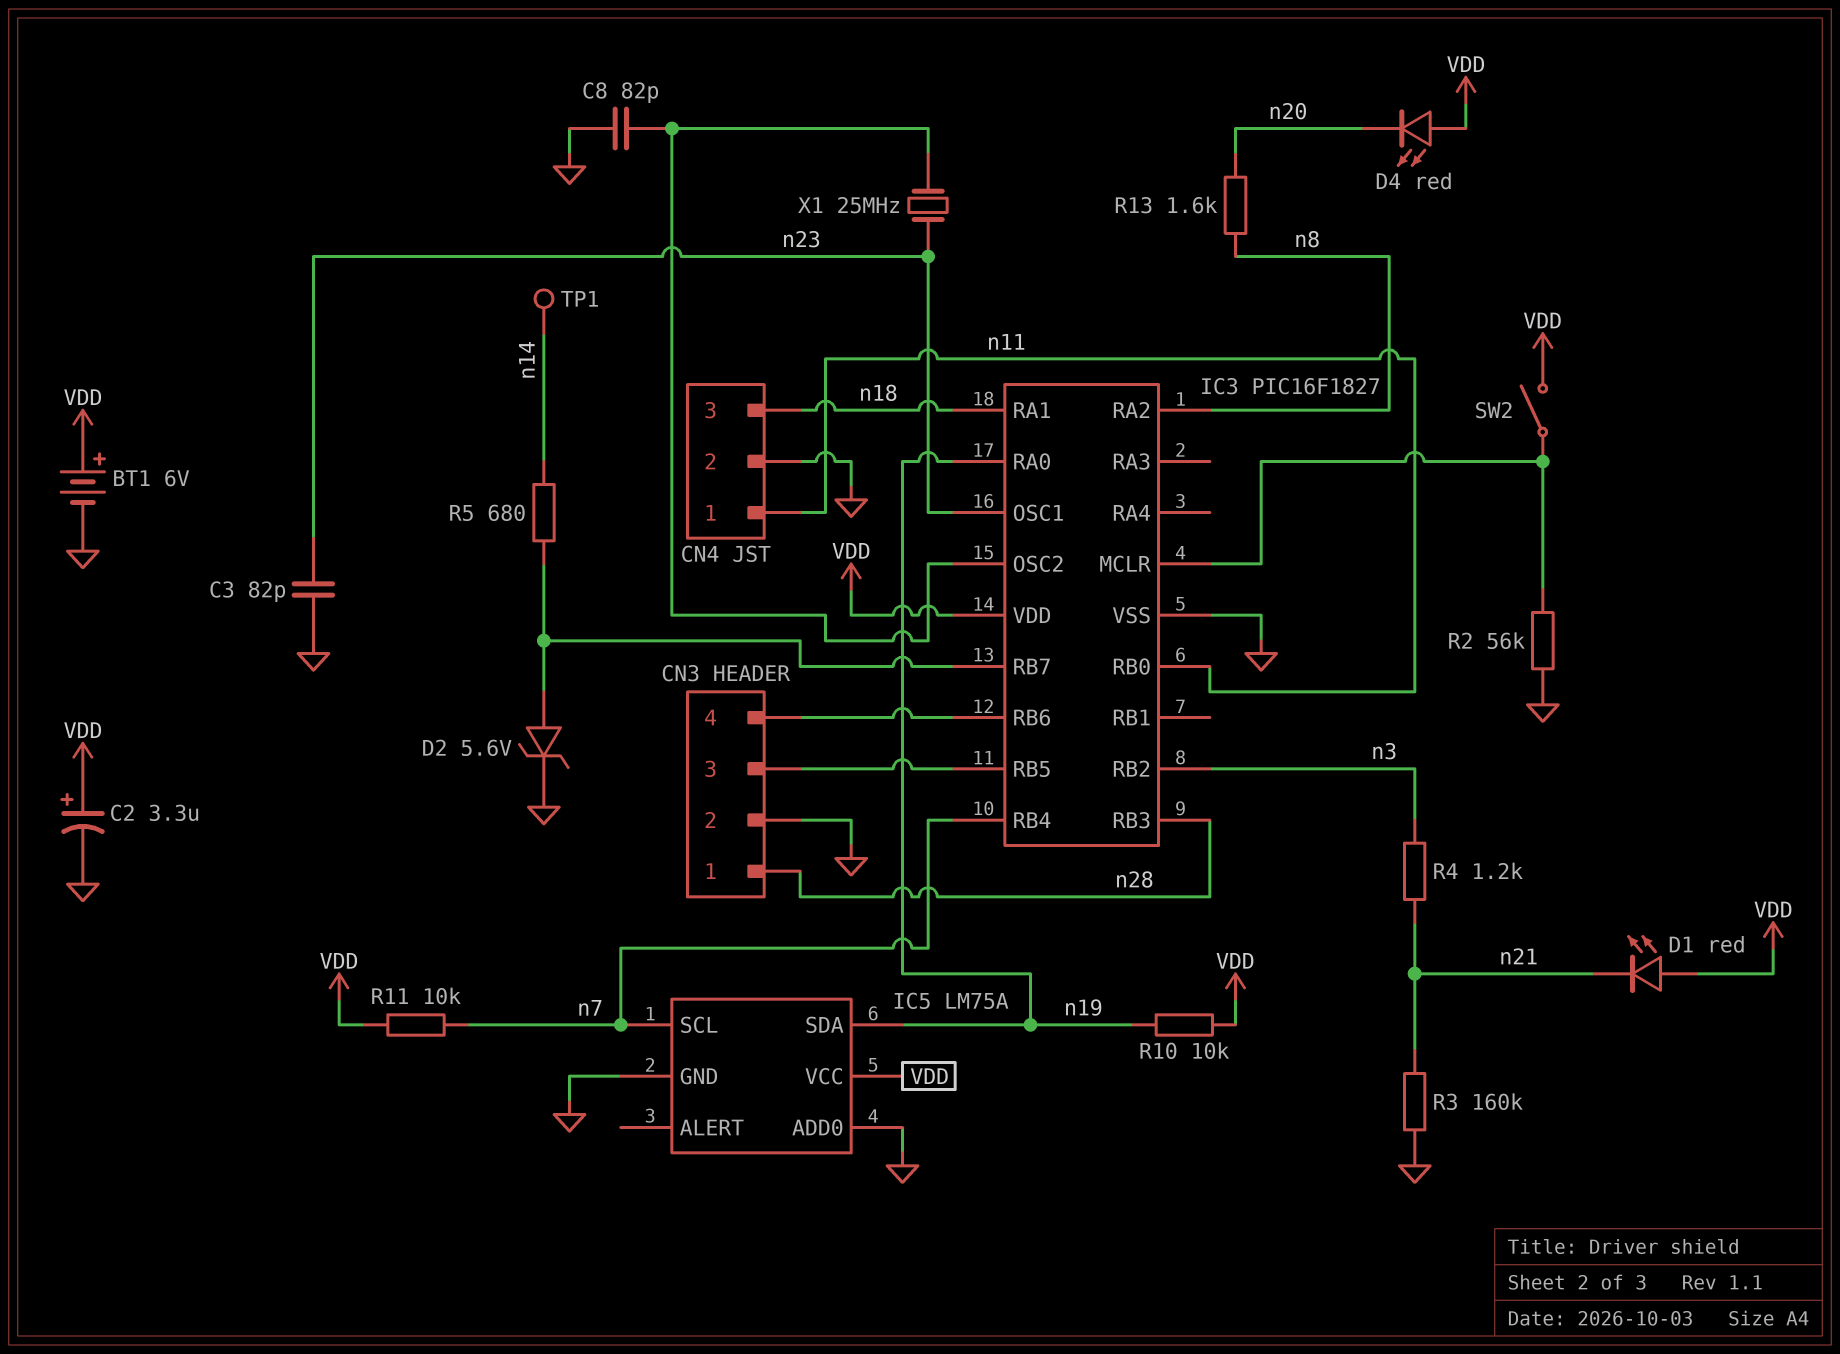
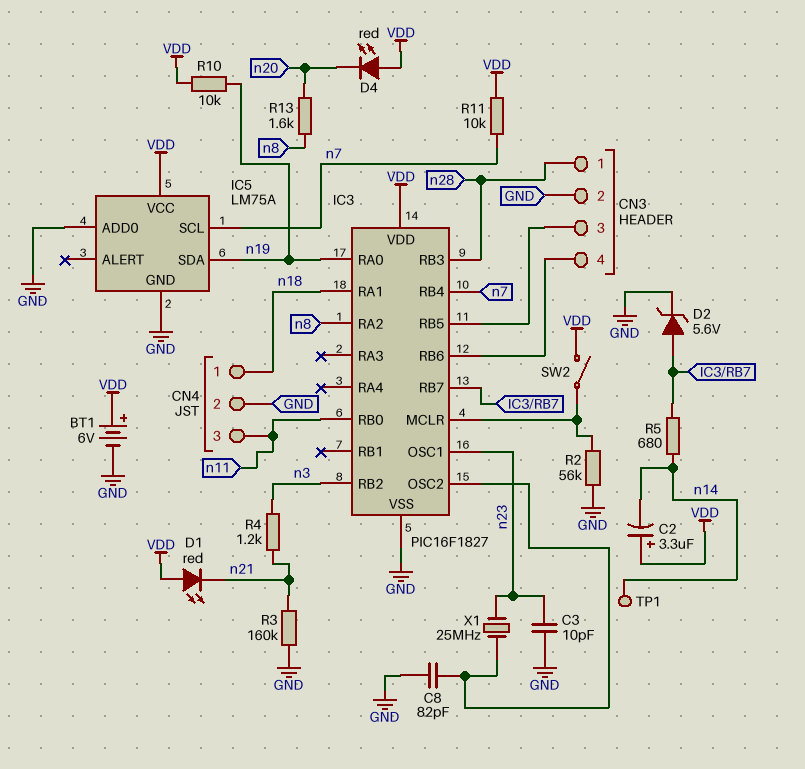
C2: 3.3uF (plus VDD, minus GND) -> 3.3uF (plus VDD, minus n14)
C3: 82pF (GND, n23) -> 10pF (GND, n23)
CN4 pin 1: n11 -> n18
CN4 pin 3: n18 -> n11

